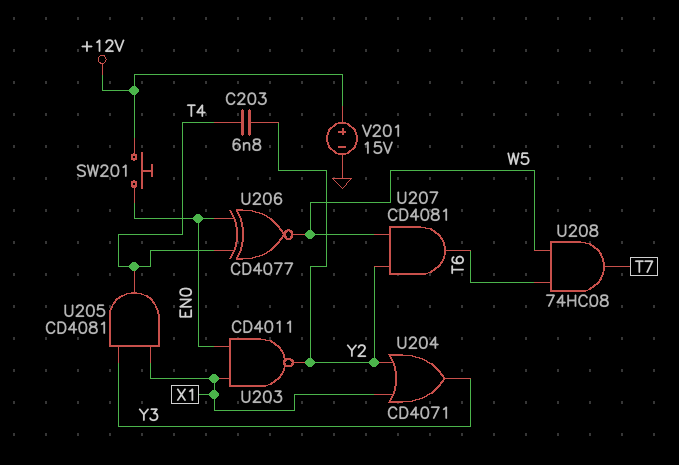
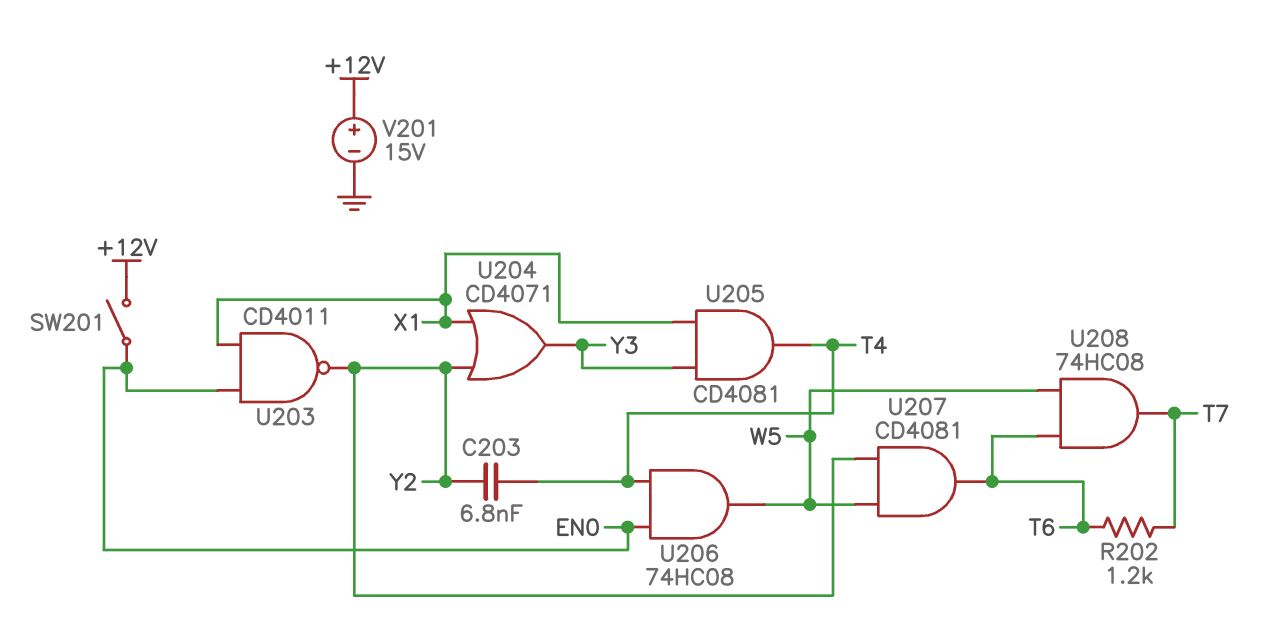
R202: none -> 1.2k (T6, T7)
SW201: button (+12V, EN0) -> switch (+12V, EN0)
U206: XNOR CD4077 (in EN0, in T4, out W5) -> AND 74HC08 (in EN0, in T4, out W5)

